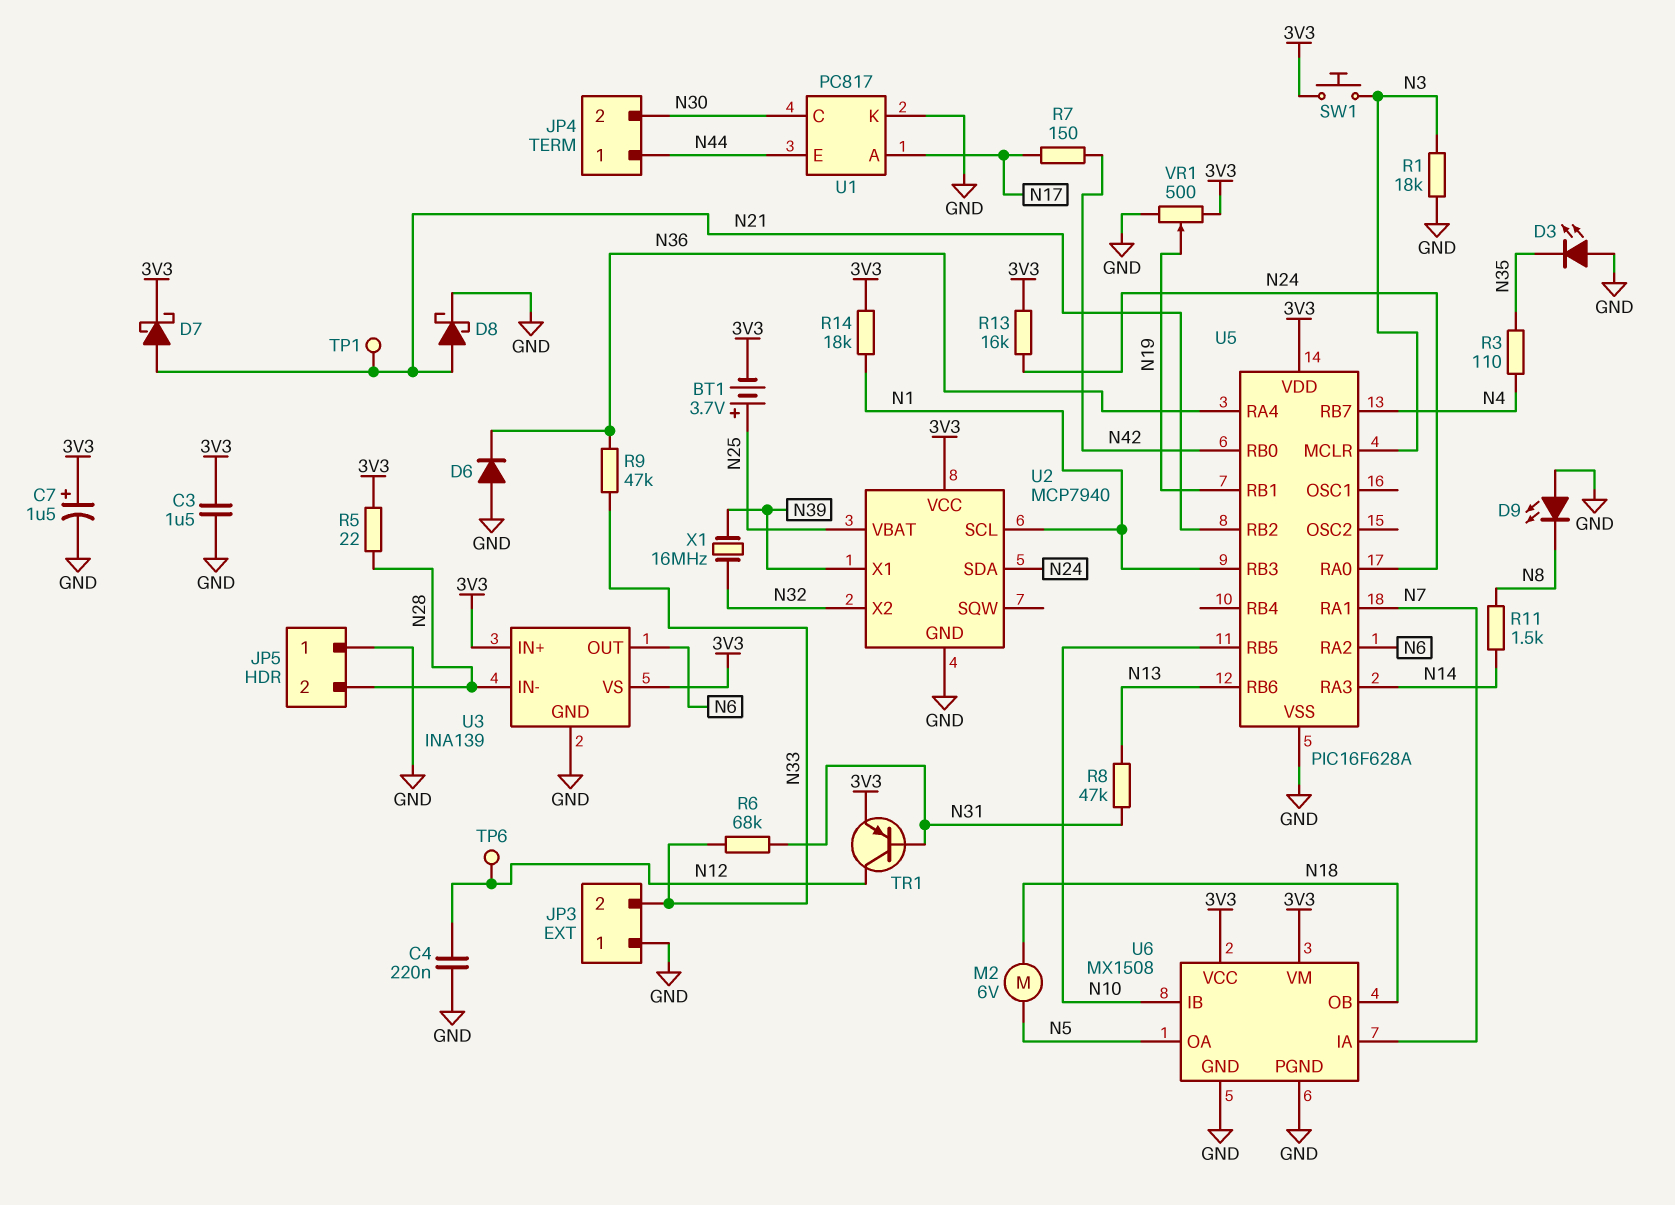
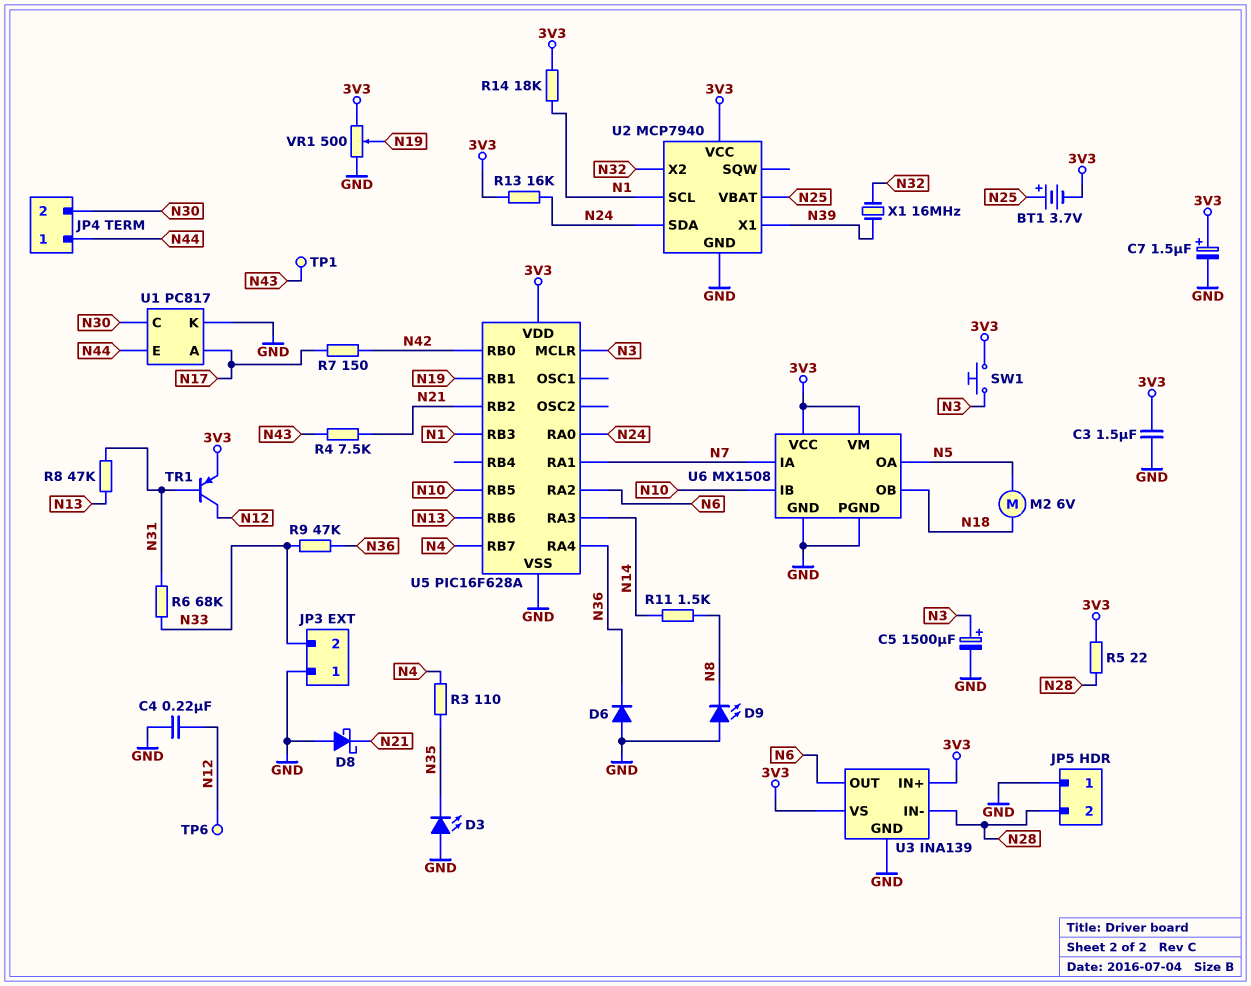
C5: none -> 1500uF (plus N3, minus GND)
D7: schottky (A N21, K 3V3) -> none
D8: schottky (A N21, K GND) -> schottky (A GND, K N21)
R1: 18k (GND, N3) -> none
R4: none -> 7.5k (N21, N43)
TP1: test point (N21) -> test point (N43)

